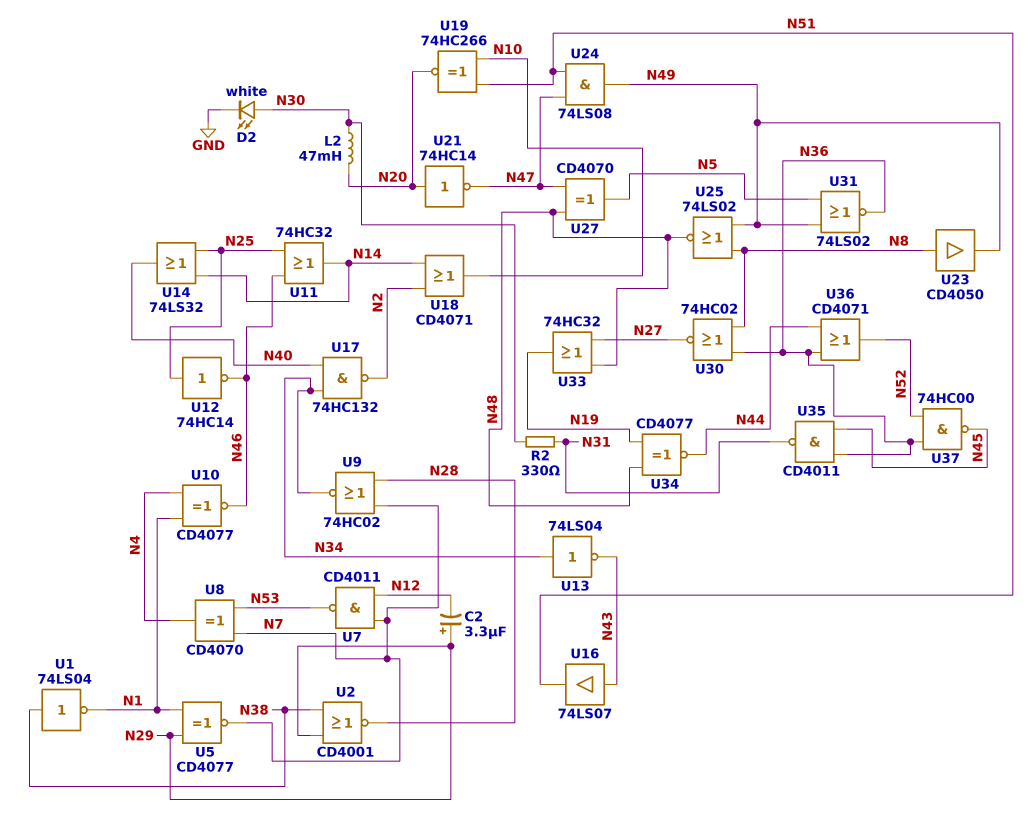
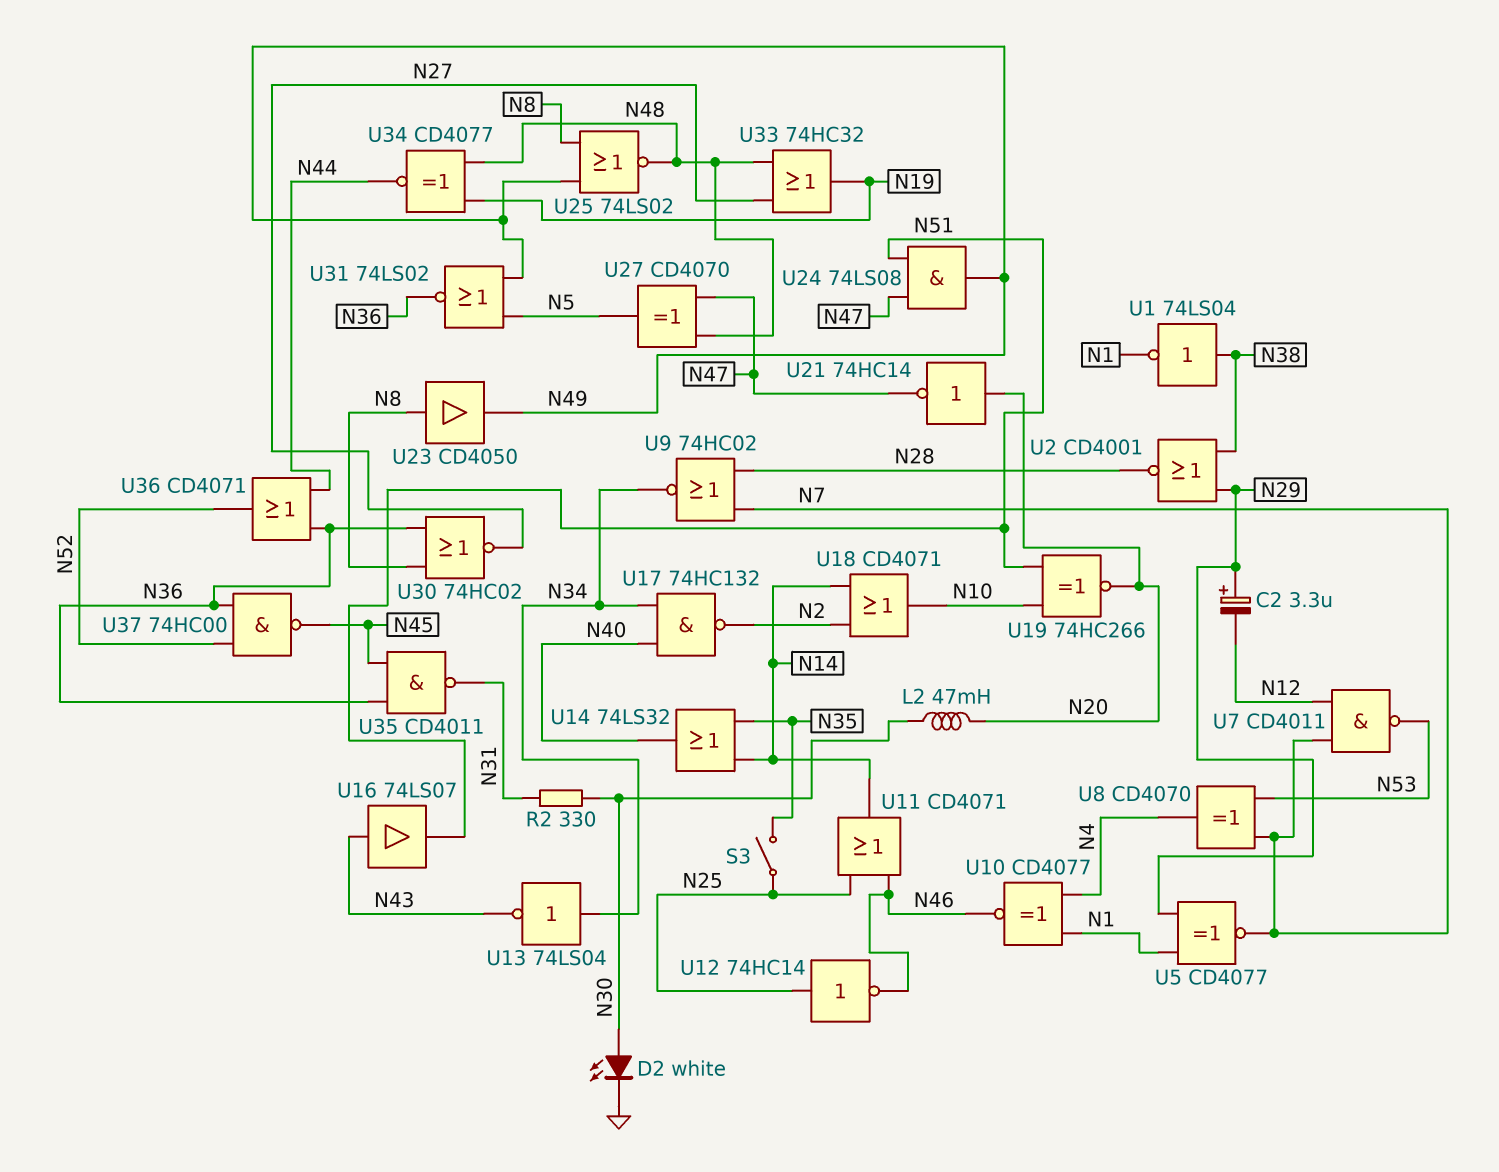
S3: none -> switch (N25, N35)
U11: OR 74HC32 (in N25, in N46, out N14) -> OR CD4071 (in N25, in N46, out N14)
U14: OR 74LS32 (in N14, in N25, out N40) -> OR 74LS32 (in N14, in N35, out N40)

